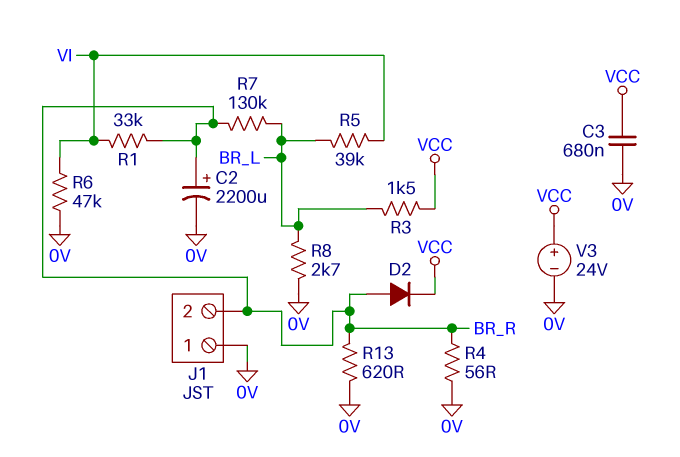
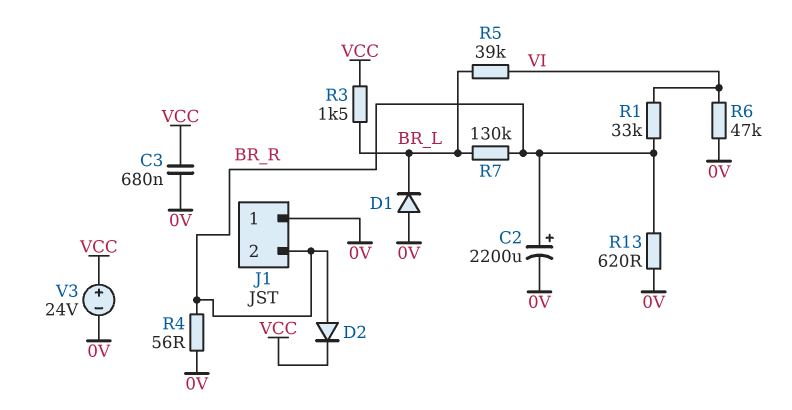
D1: none -> diode (A 0V, K BR_L)
R8: 2.7k (0V, BR_L) -> none

